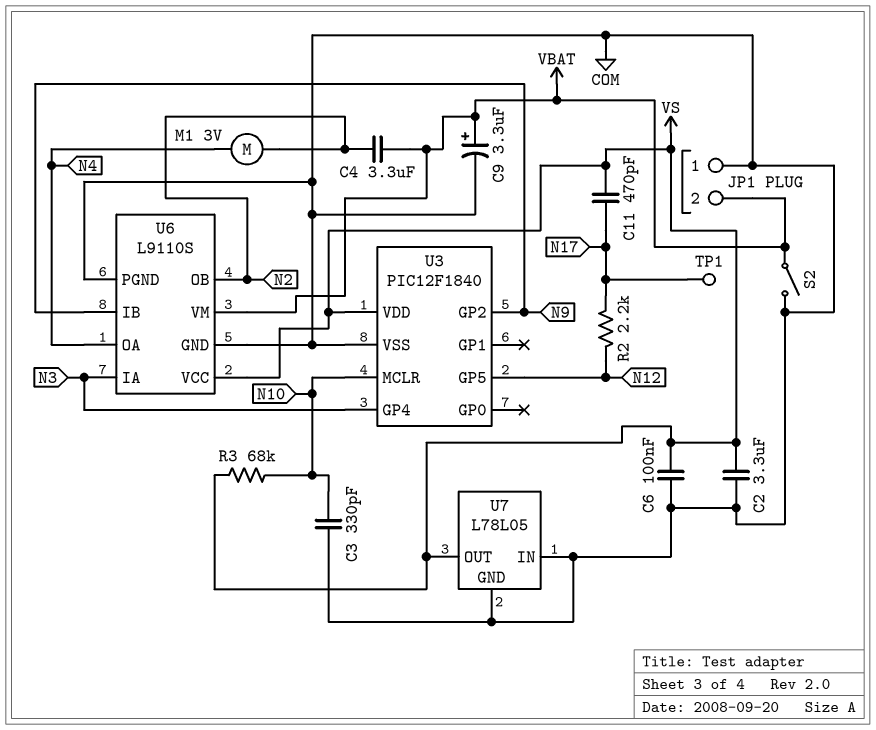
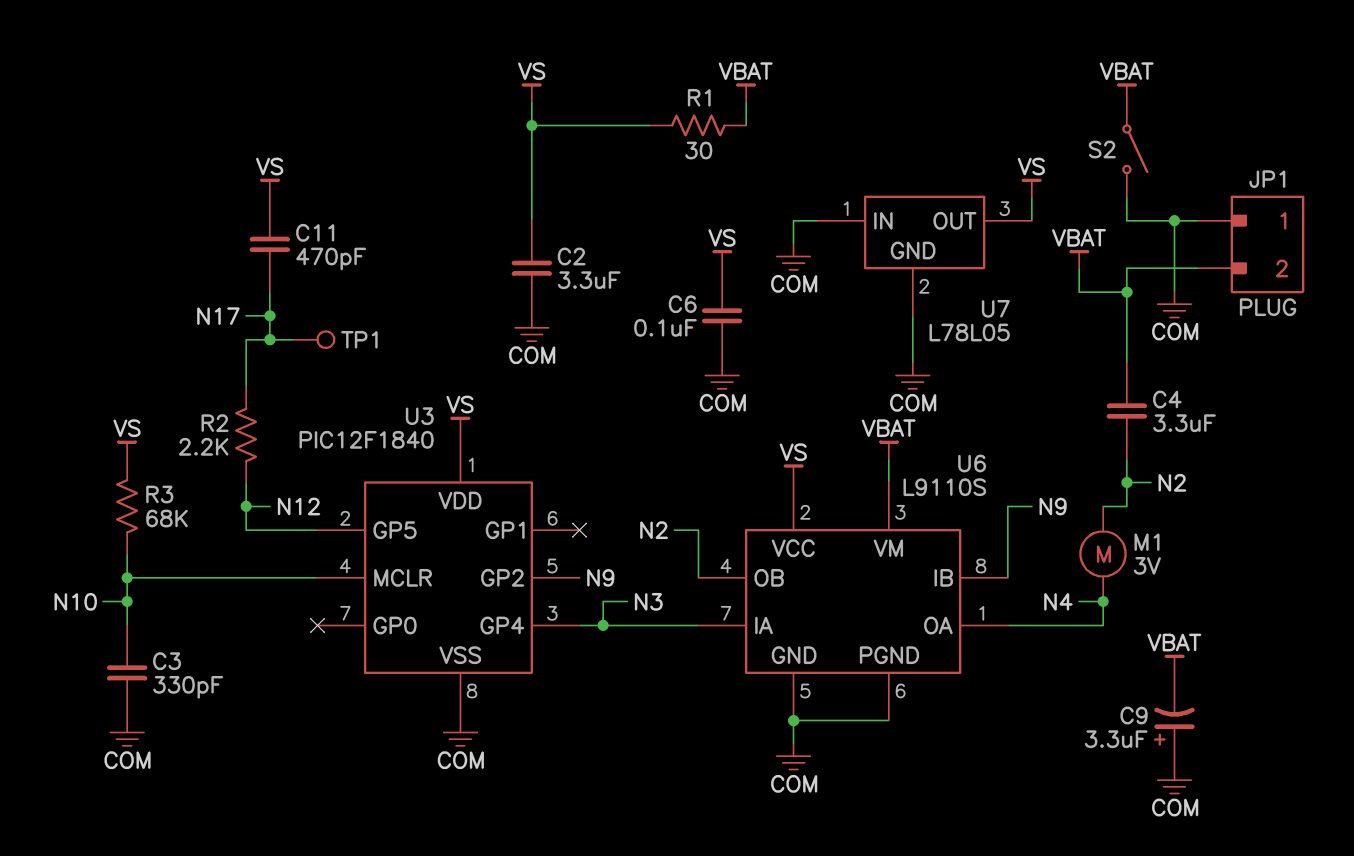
C9: 3.3uF (plus VBAT, minus COM) -> 3.3uF (plus COM, minus VBAT)
R1: none -> 30 (VBAT, VS)

